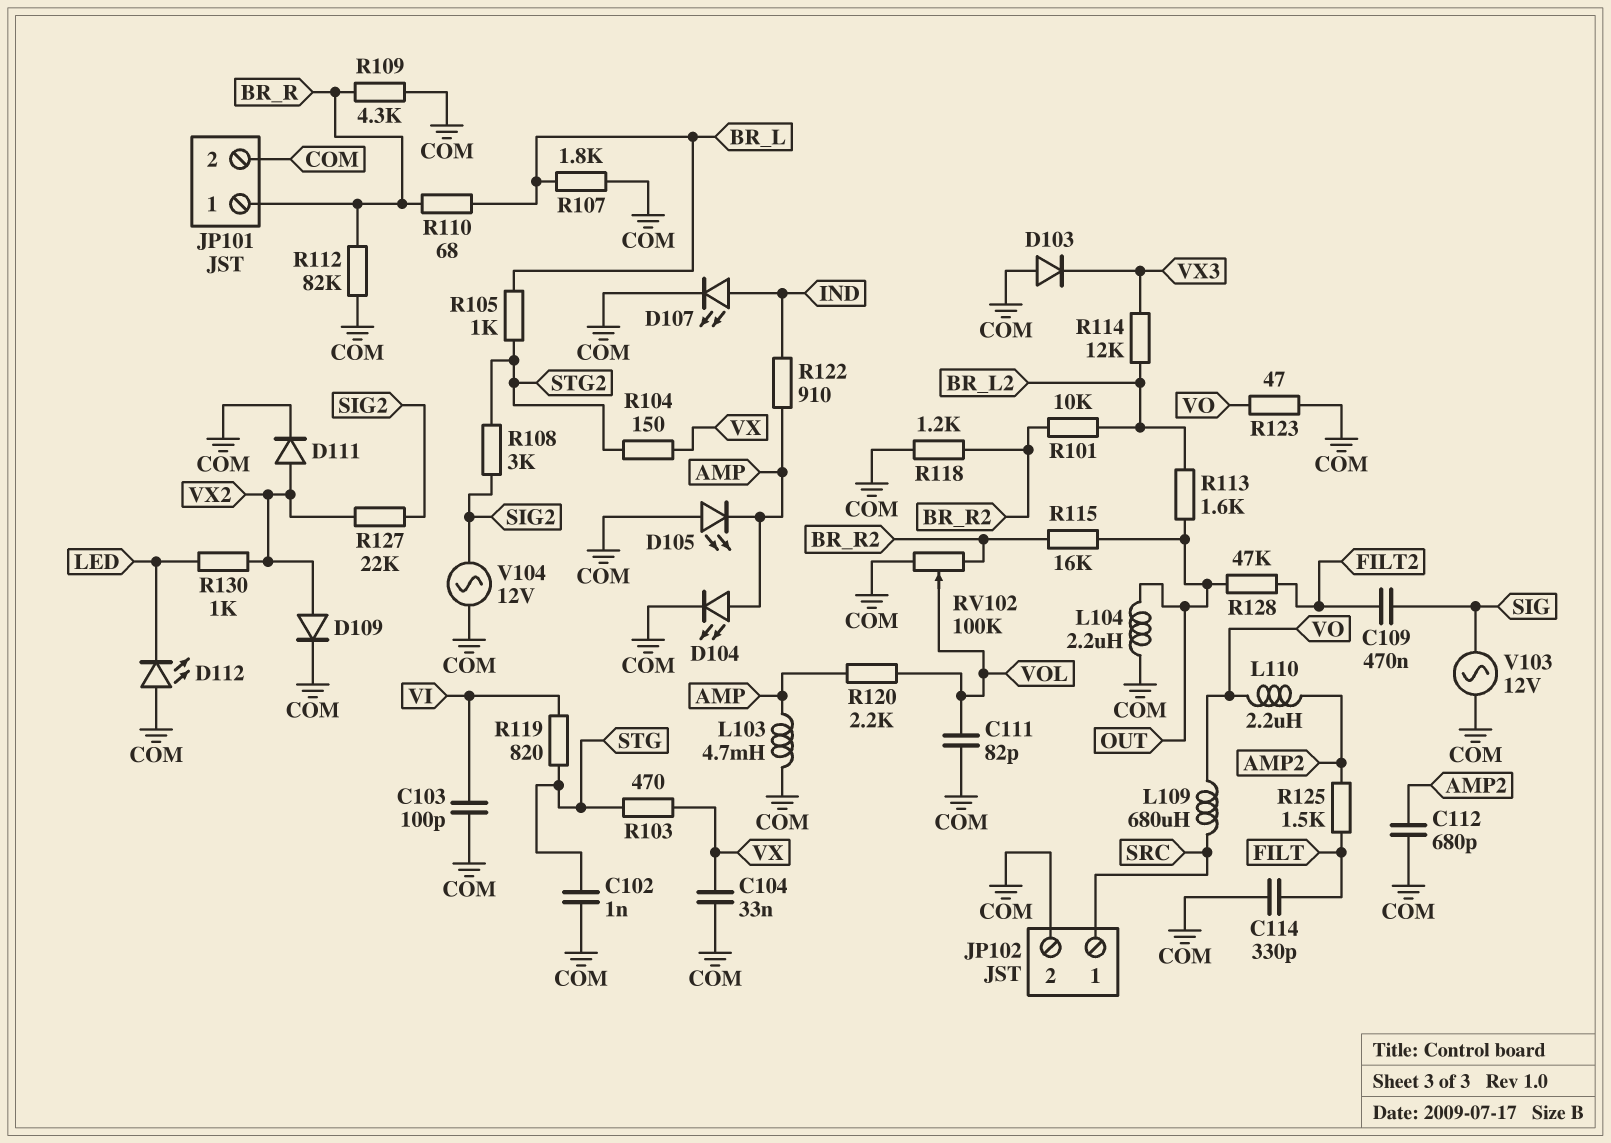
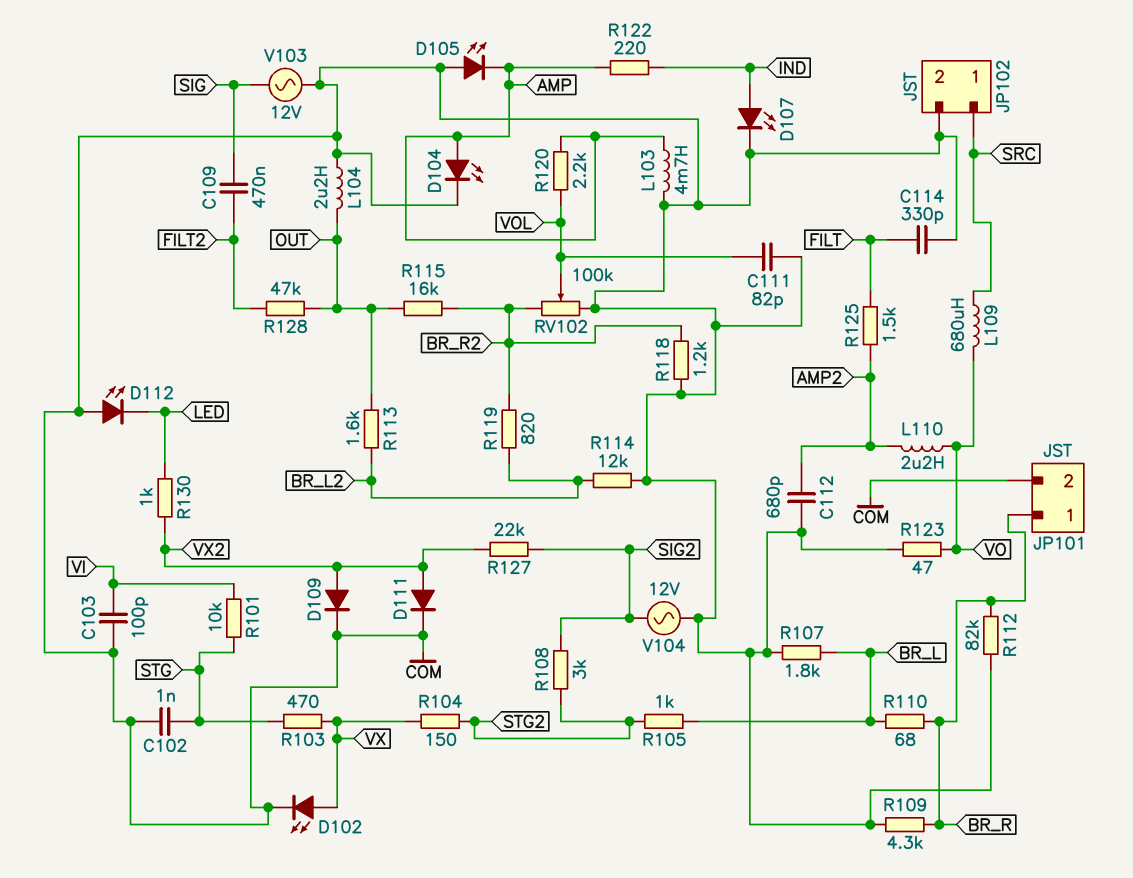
C104: 33nF (COM, VX) -> none
D102: none -> LED (A VX, K COM)
D103: diode (A COM, K VX3) -> none
R101: 10k (BR_L2, BR_R2) -> 10k (STG, VI)
R114: 12k (BR_L2, VX3) -> 12k (BR_L2, COM)
R119: 820 (STG, VI) -> 820 (BR_L2, BR_R2)
R122: 910 (AMP, IND) -> 220 (AMP, IND)

